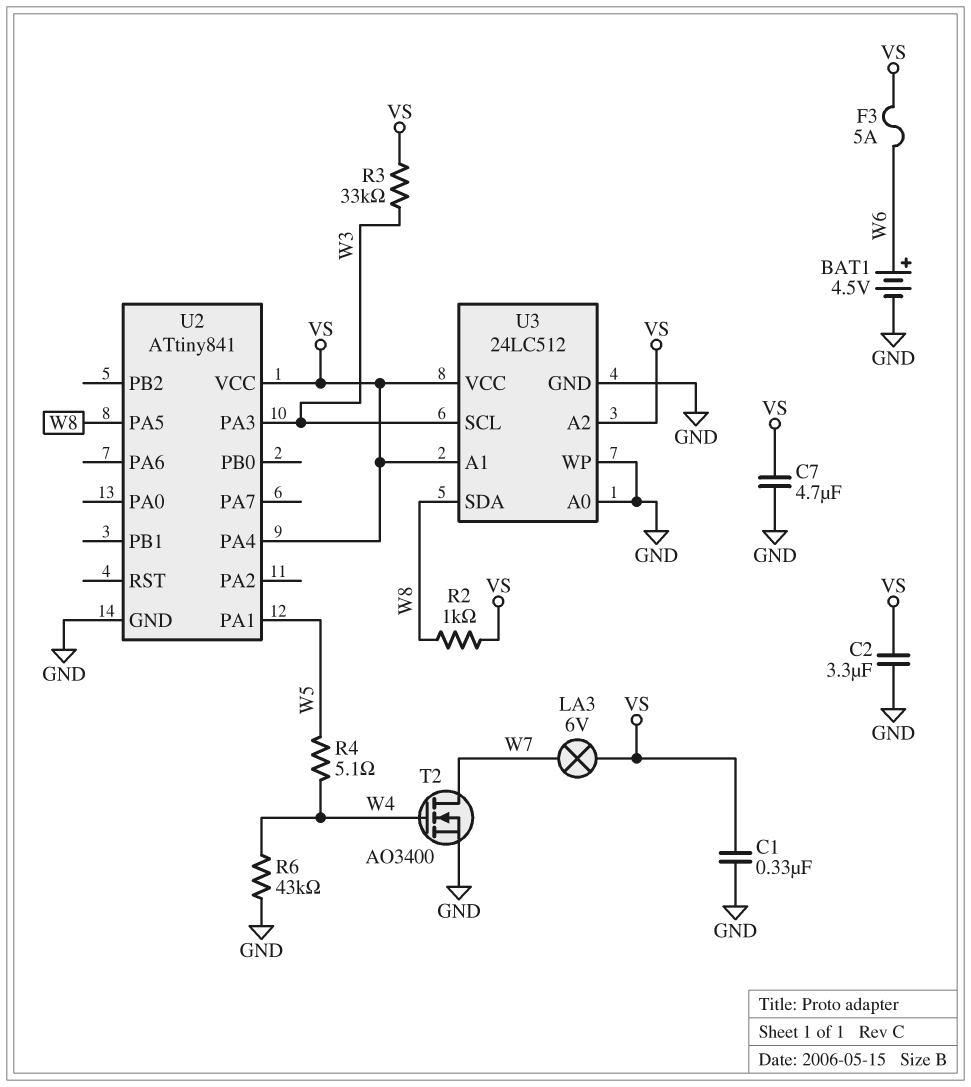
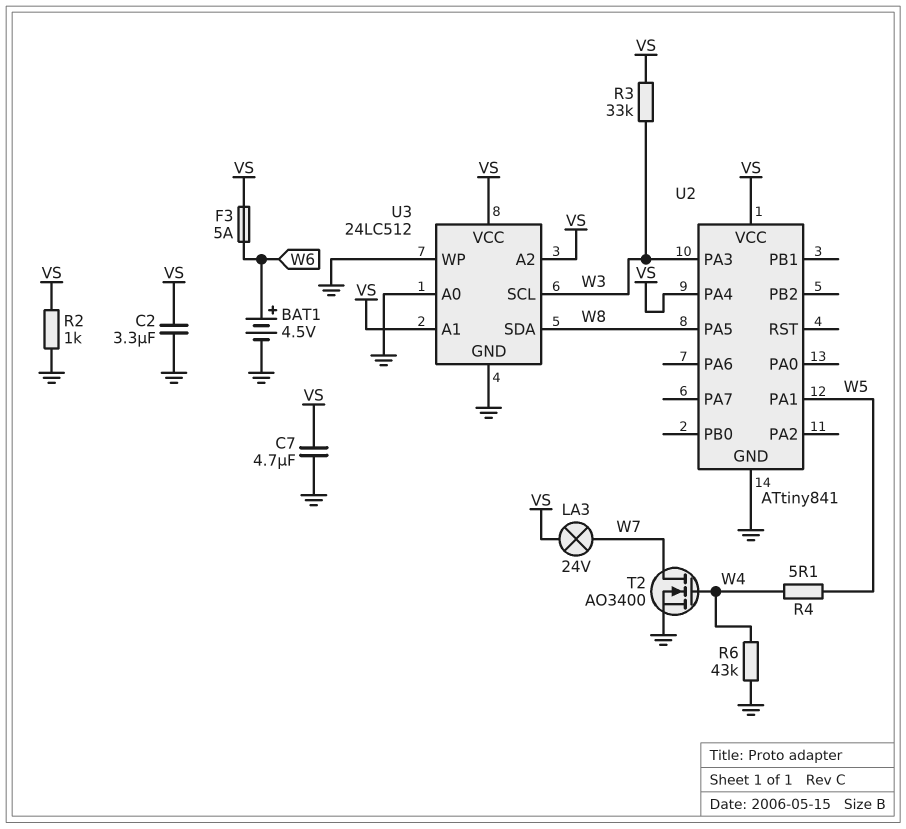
C1: 330nF (GND, VS) -> none
LA3: lamp 6V (VS, W7) -> lamp 24V (VS, W7)
R2: 1k (VS, W8) -> 1k (GND, VS)

